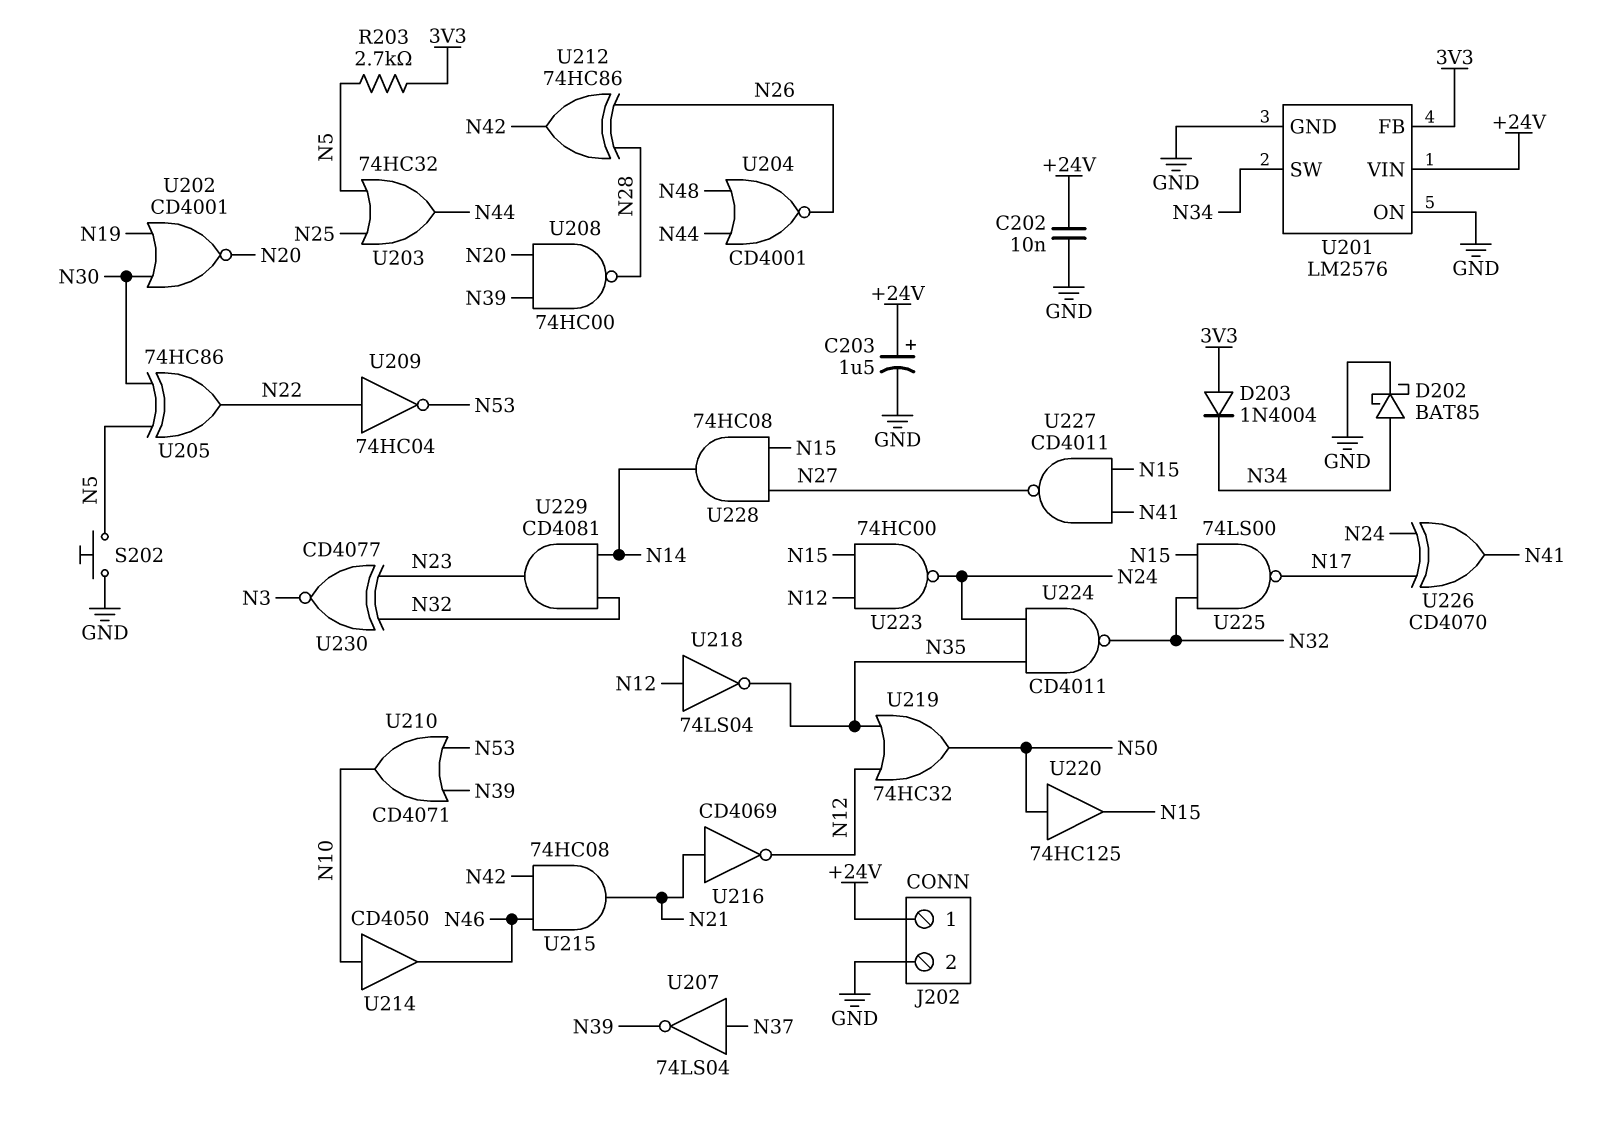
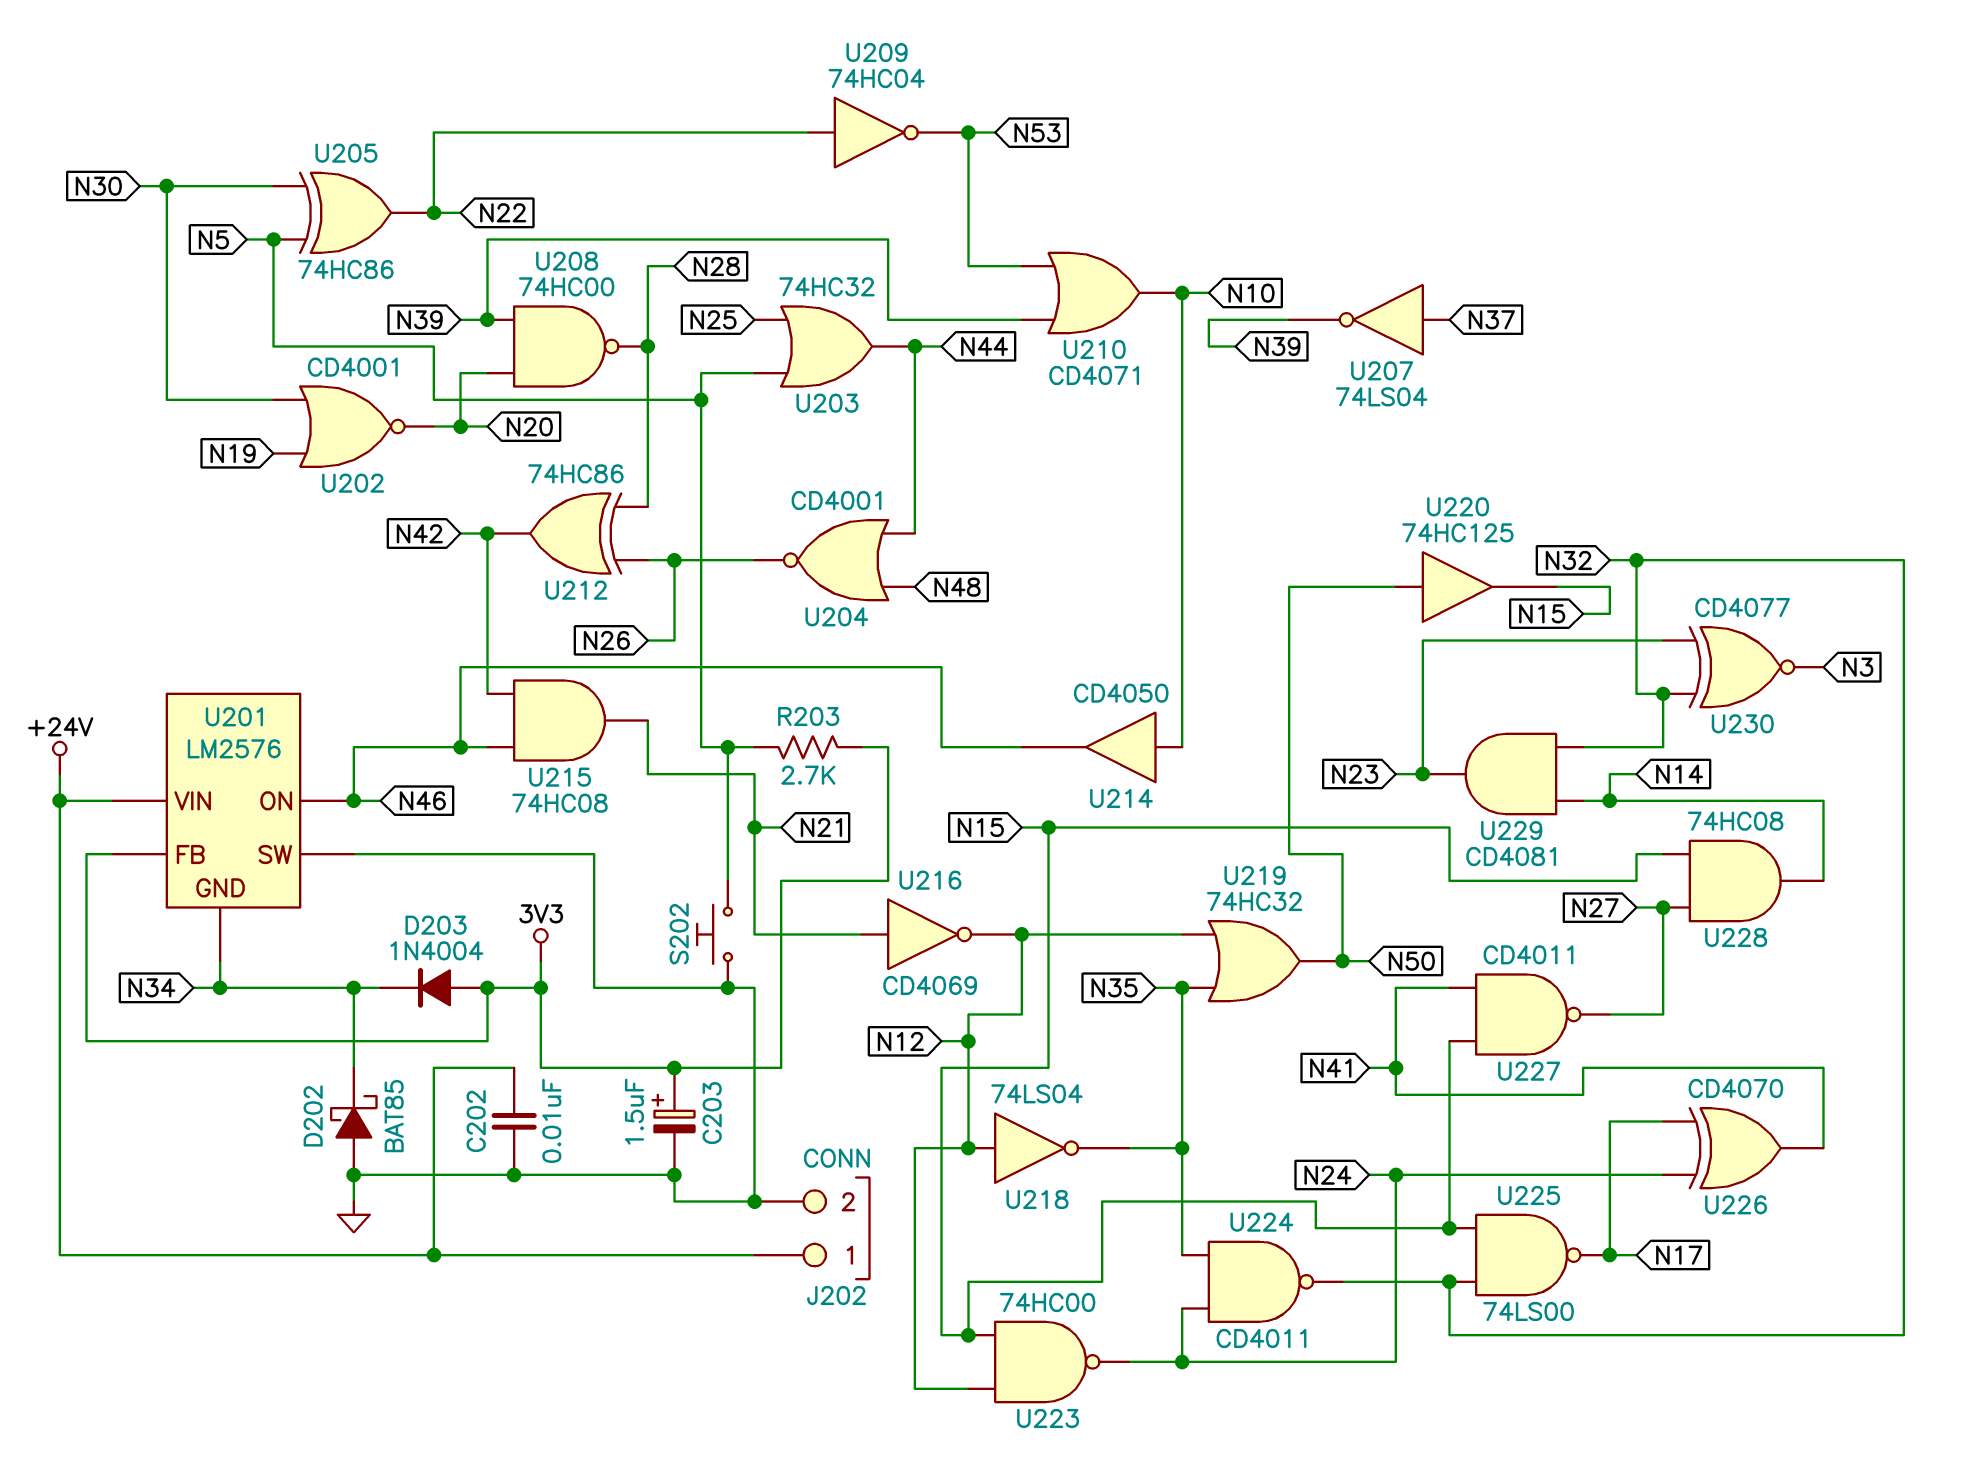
C203: 1.5uF (plus +24V, minus GND) -> 1.5uF (plus 3V3, minus GND)
D202: schottky BAT85 (A N34, K GND) -> schottky BAT85 (A GND, K N34)
U201 pin GND: GND -> N34
U201 pin ON: GND -> N46
U201 pin SW: N34 -> GND

